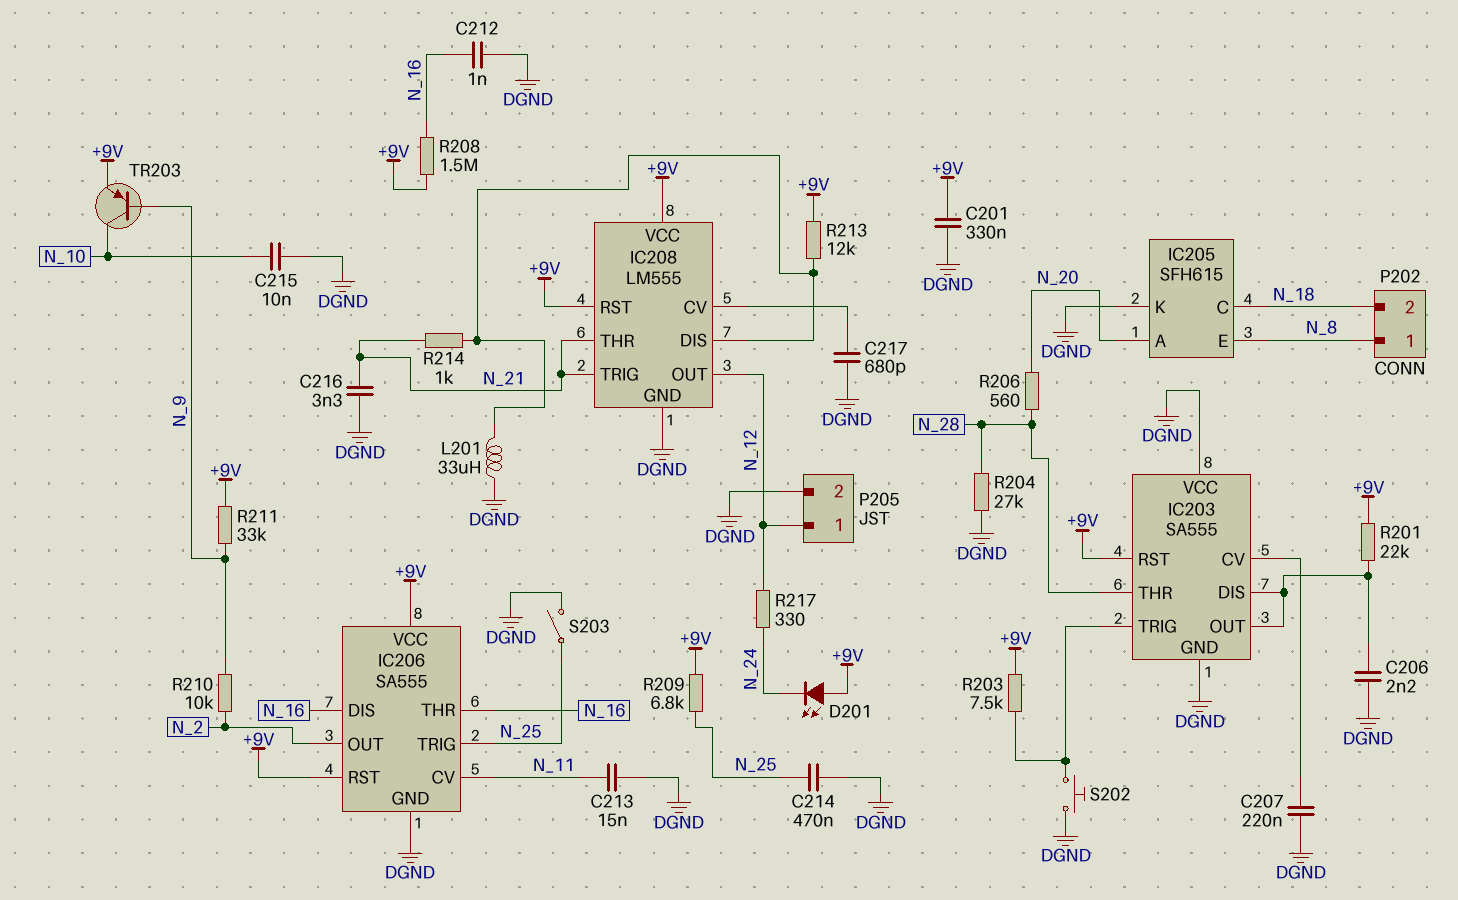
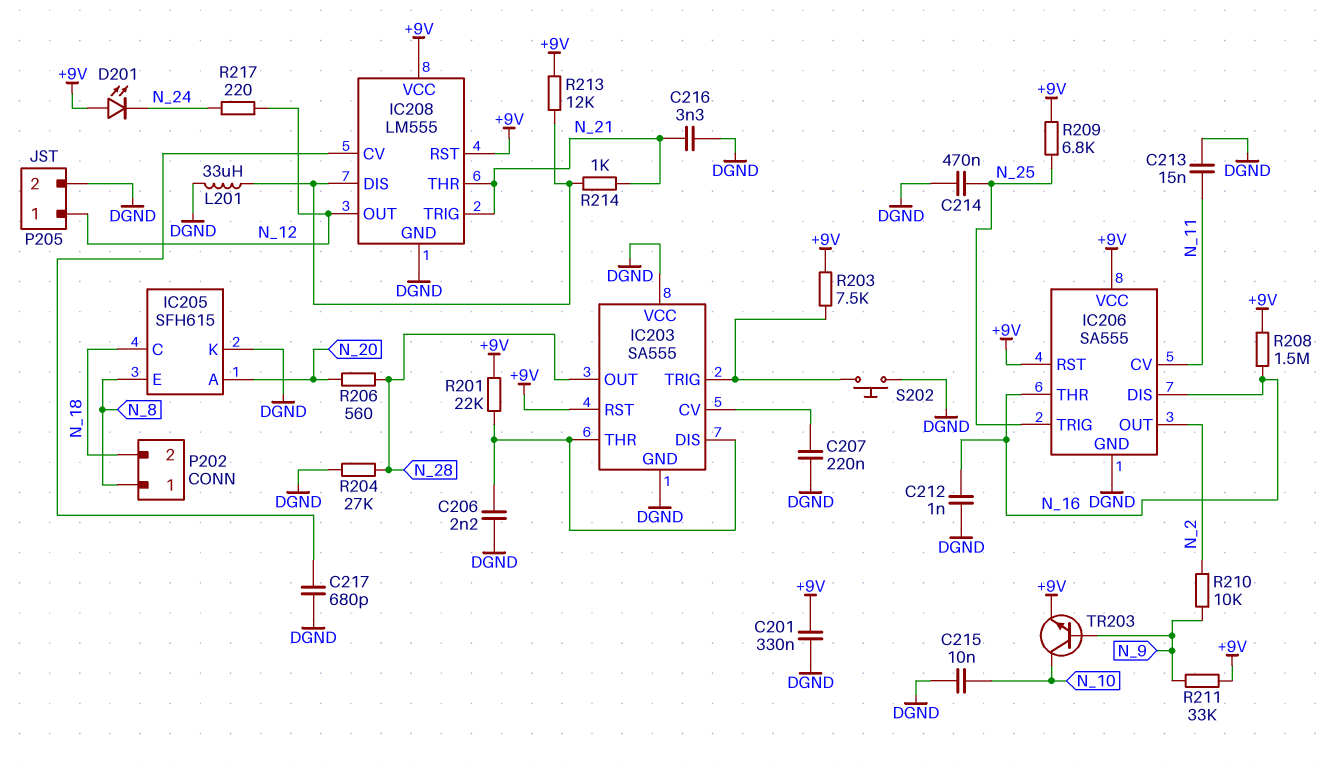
IC203 pin OUT: IC203/DIS -> N_28
IC203 pin THR: N_28 -> IC203/DIS
R217: 330 (N_12, N_24) -> 220 (N_12, N_24)
S203: switch (DGND, N_25) -> none
TR203: PNP (B N_9, C N_10, E +9V) -> NPN (B N_9, C N_10, E +9V)

